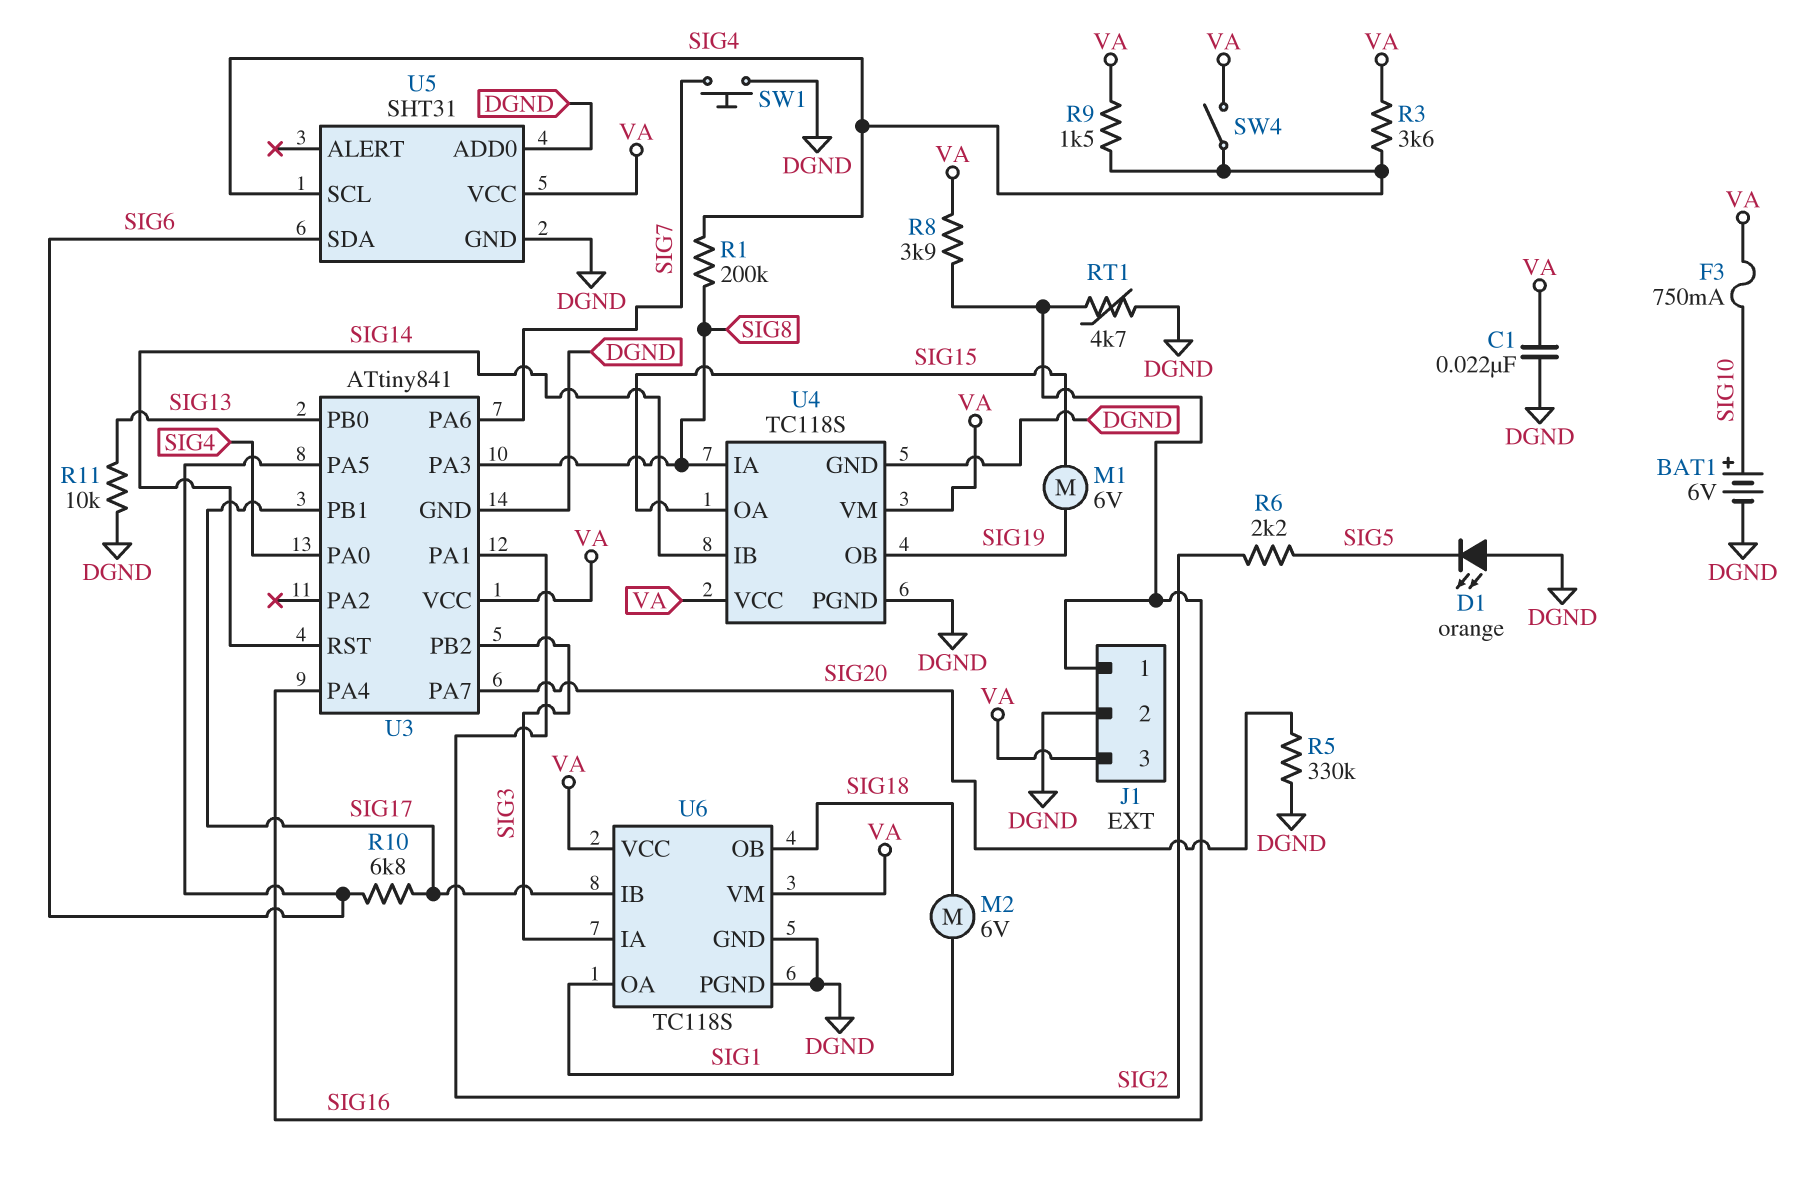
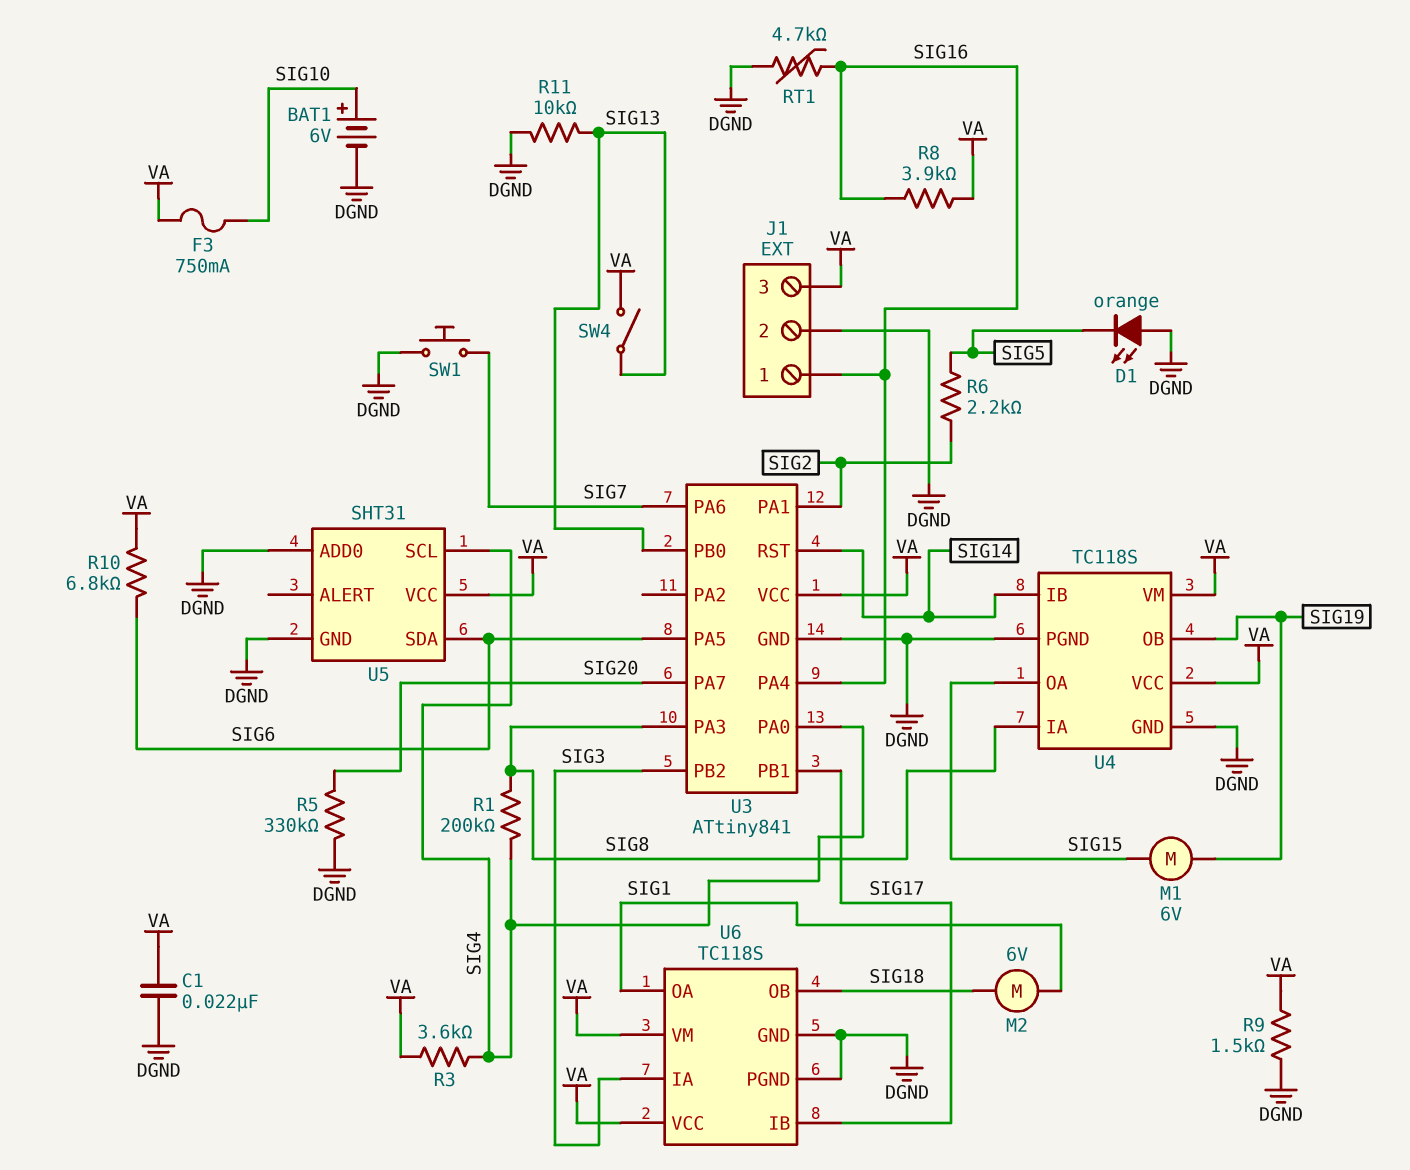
R9: 1.5k (SIG4, VA) -> 1.5k (DGND, VA)
R10: 6.8k (SIG6, SIG17) -> 6.8k (SIG6, VA)
SW4: switch (SIG4, VA) -> switch (SIG13, VA)

